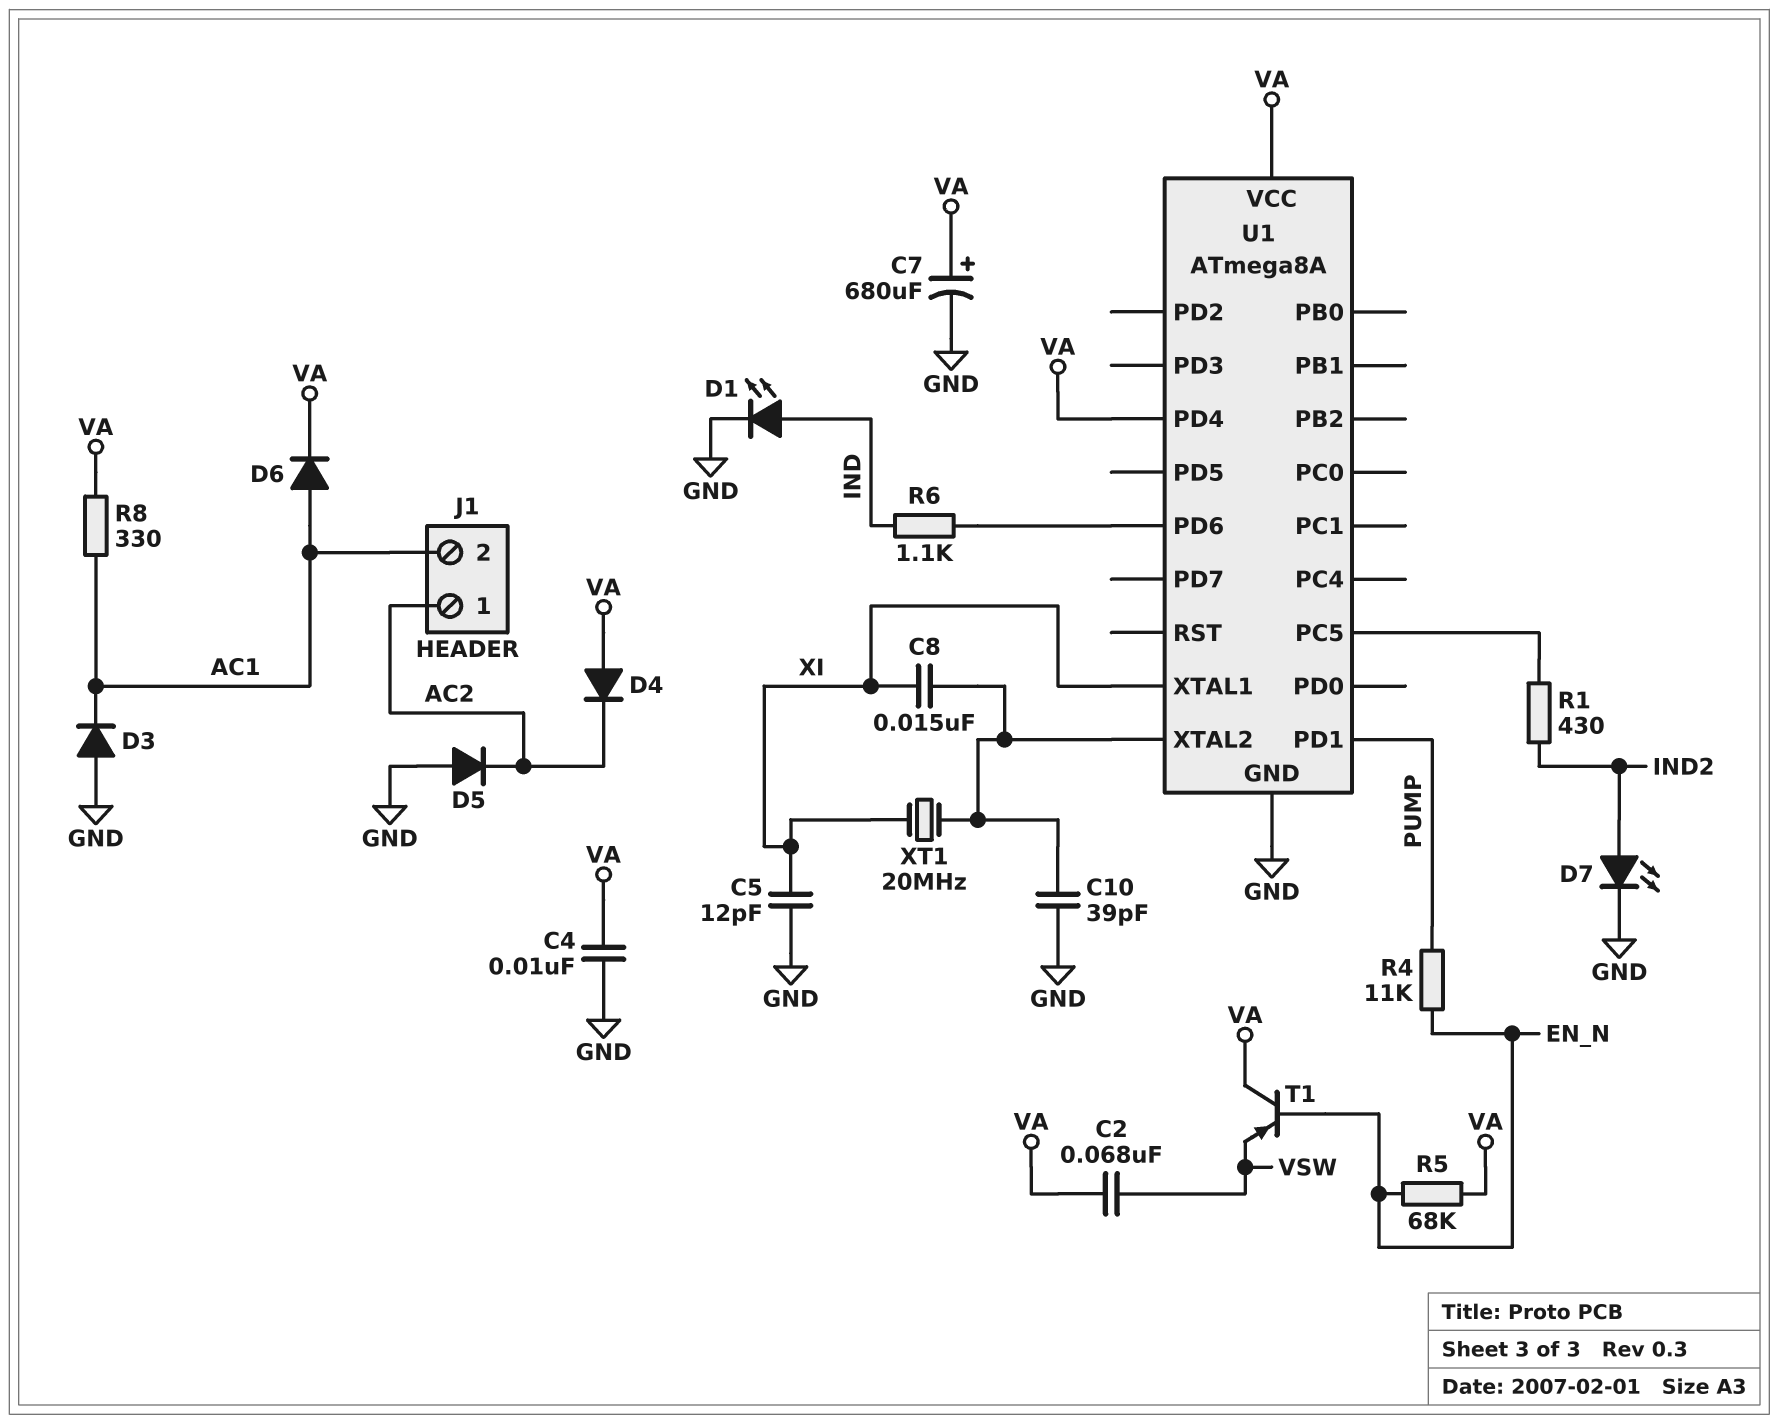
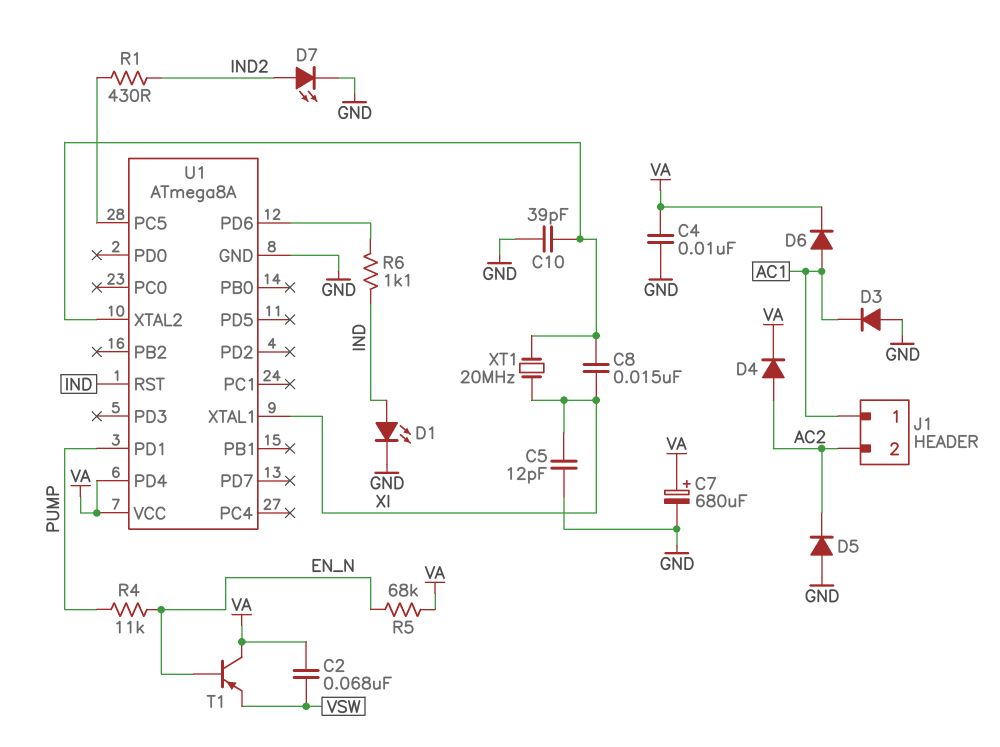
D4: diode (A VA, K AC2) -> diode (A AC2, K VA)
J1 pin 1: AC2 -> AC1
J1 pin 2: AC1 -> AC2
R8: 330 (AC1, VA) -> none
U1 pin RST: none -> IND

